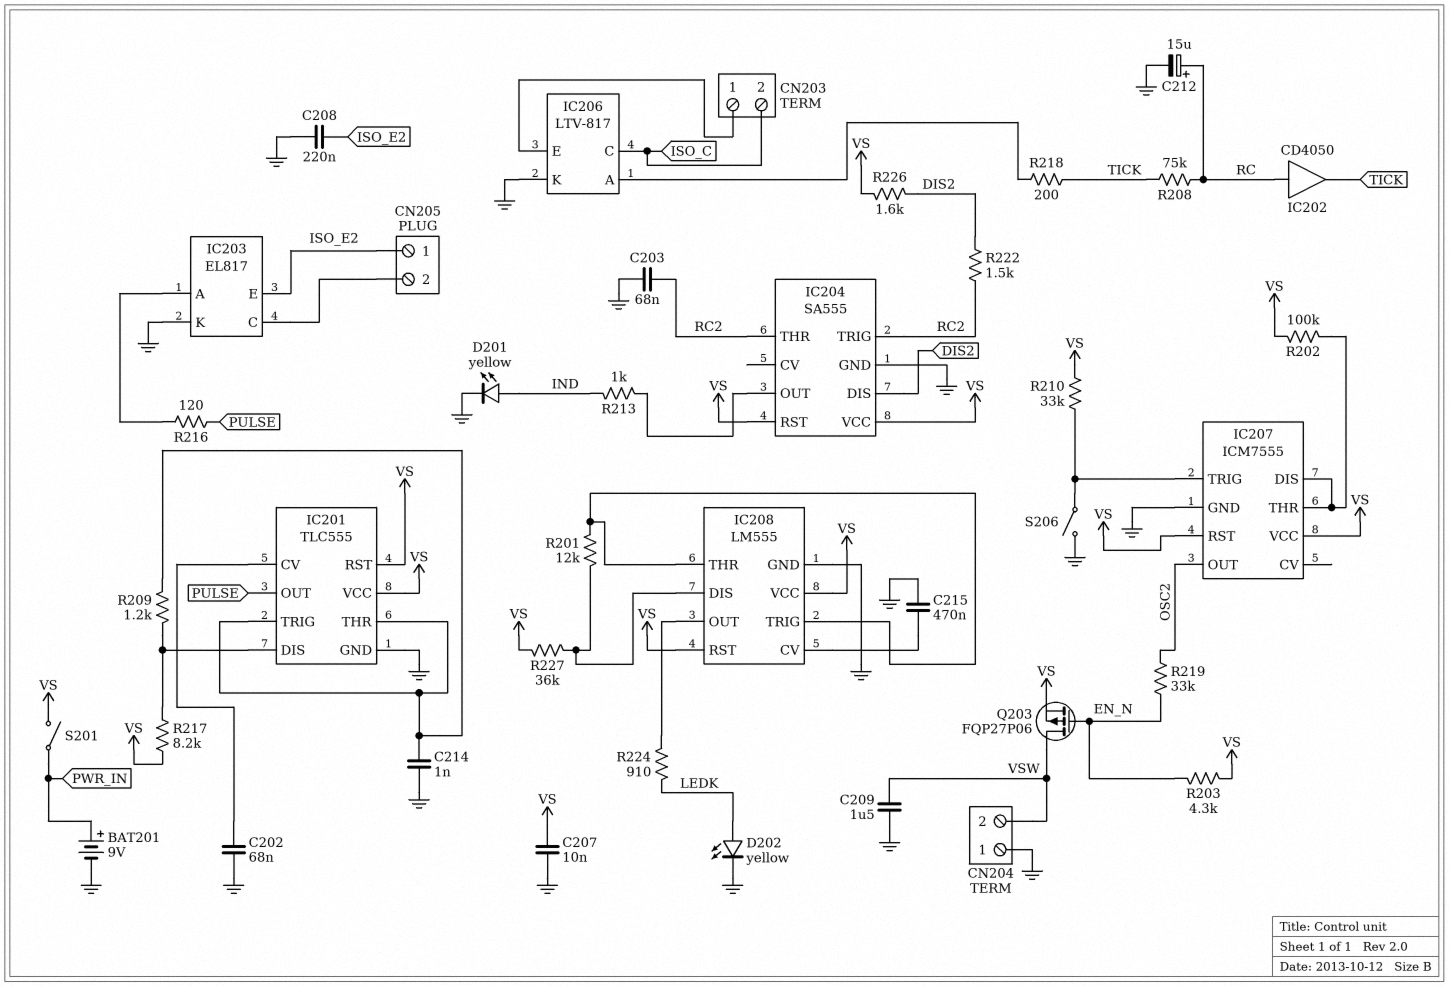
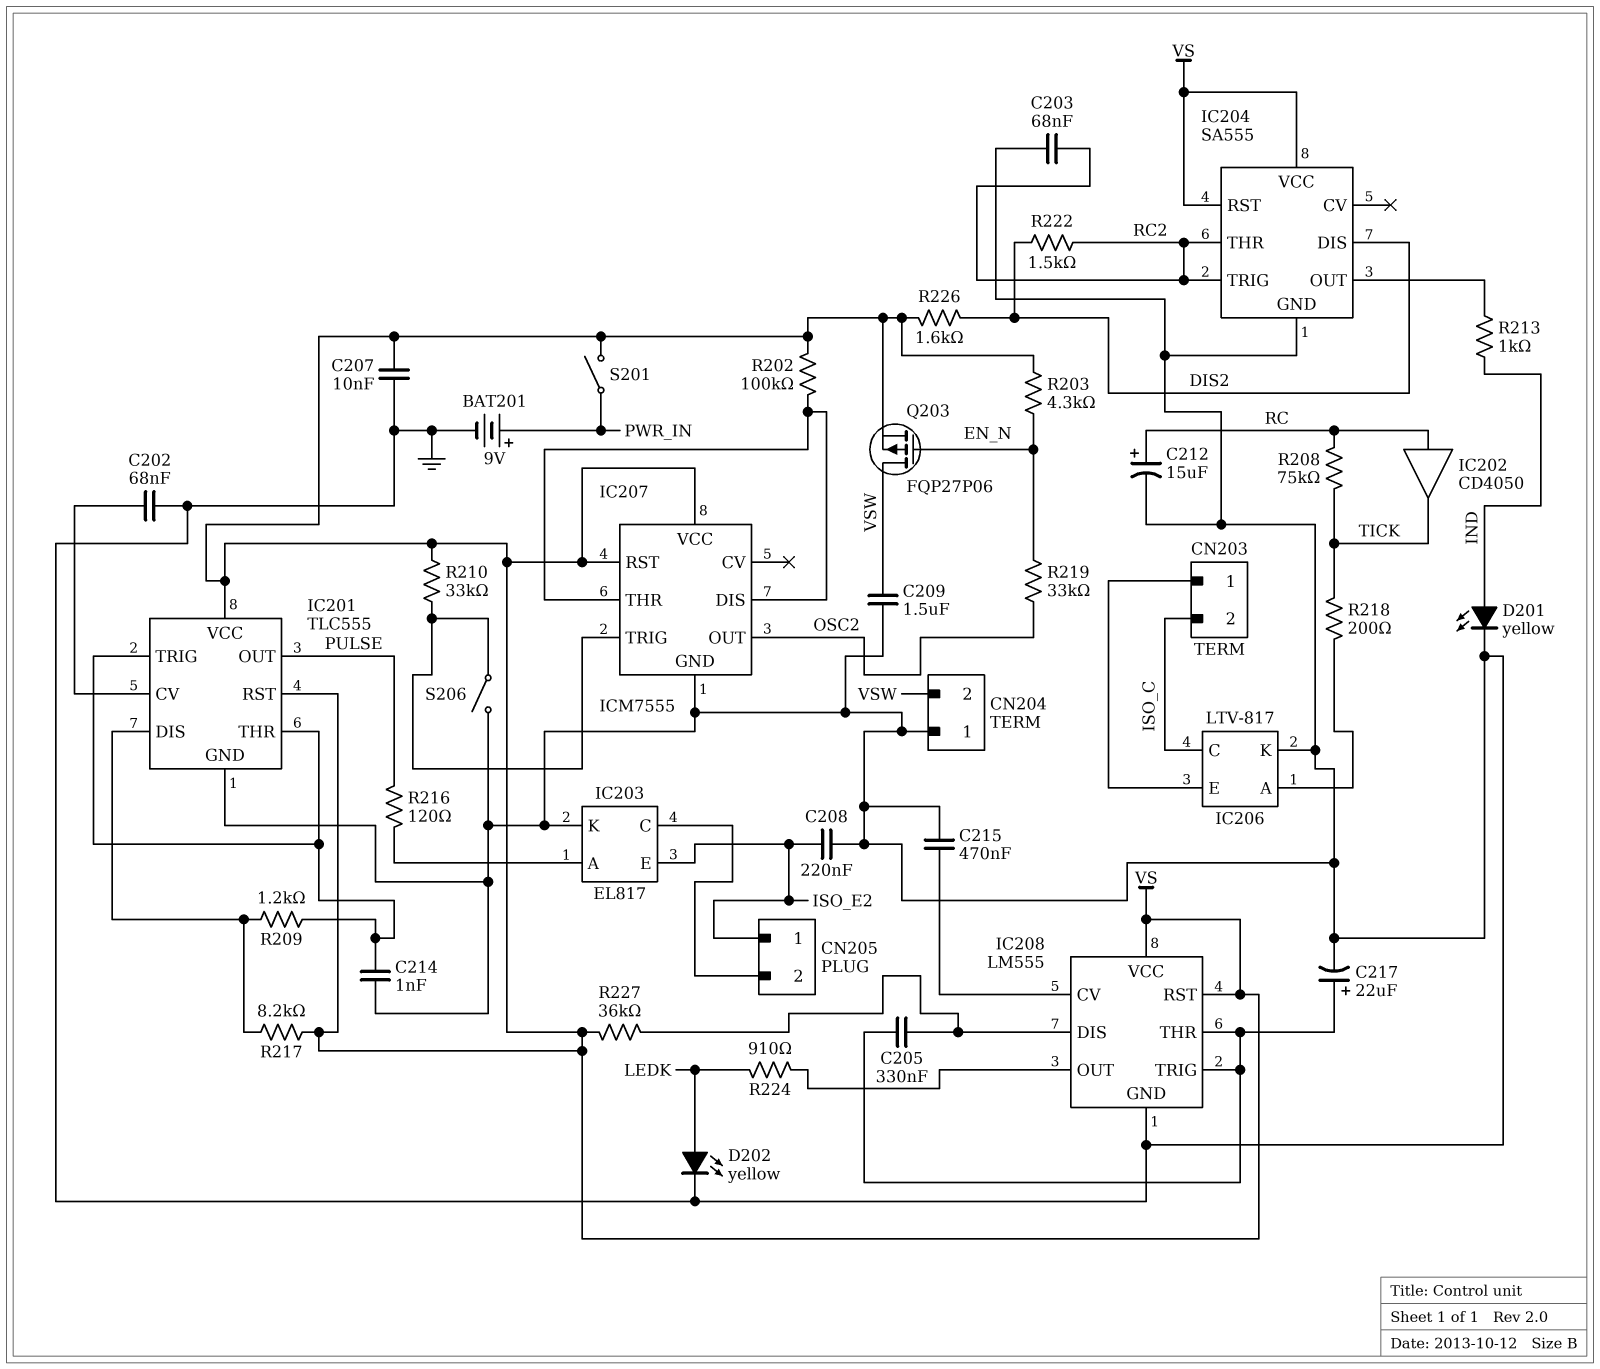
C205: none -> 330nF (IC208/DIS, IC208/THR)
C217: none -> 22uF (plus IC208/THR, minus GND)
R201: 12k (IC208/DIS, IC208/THR) -> none

